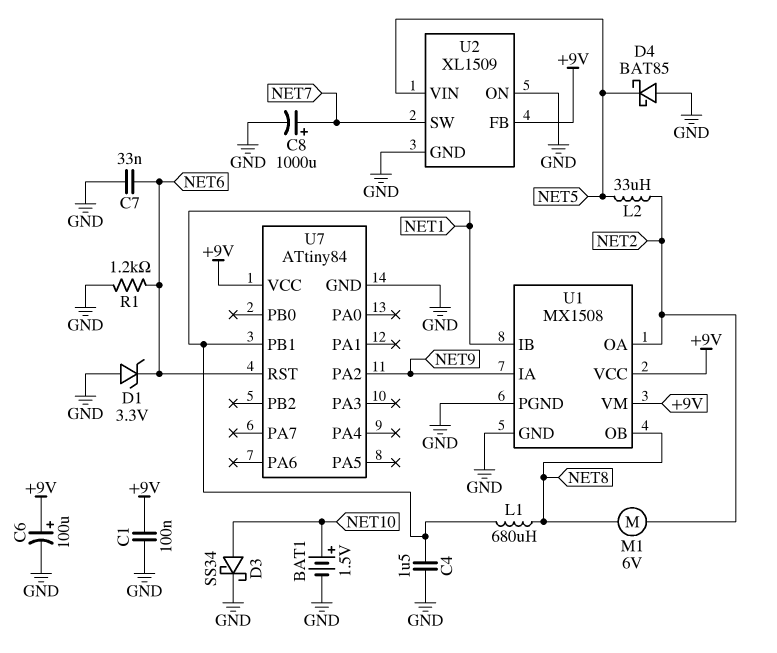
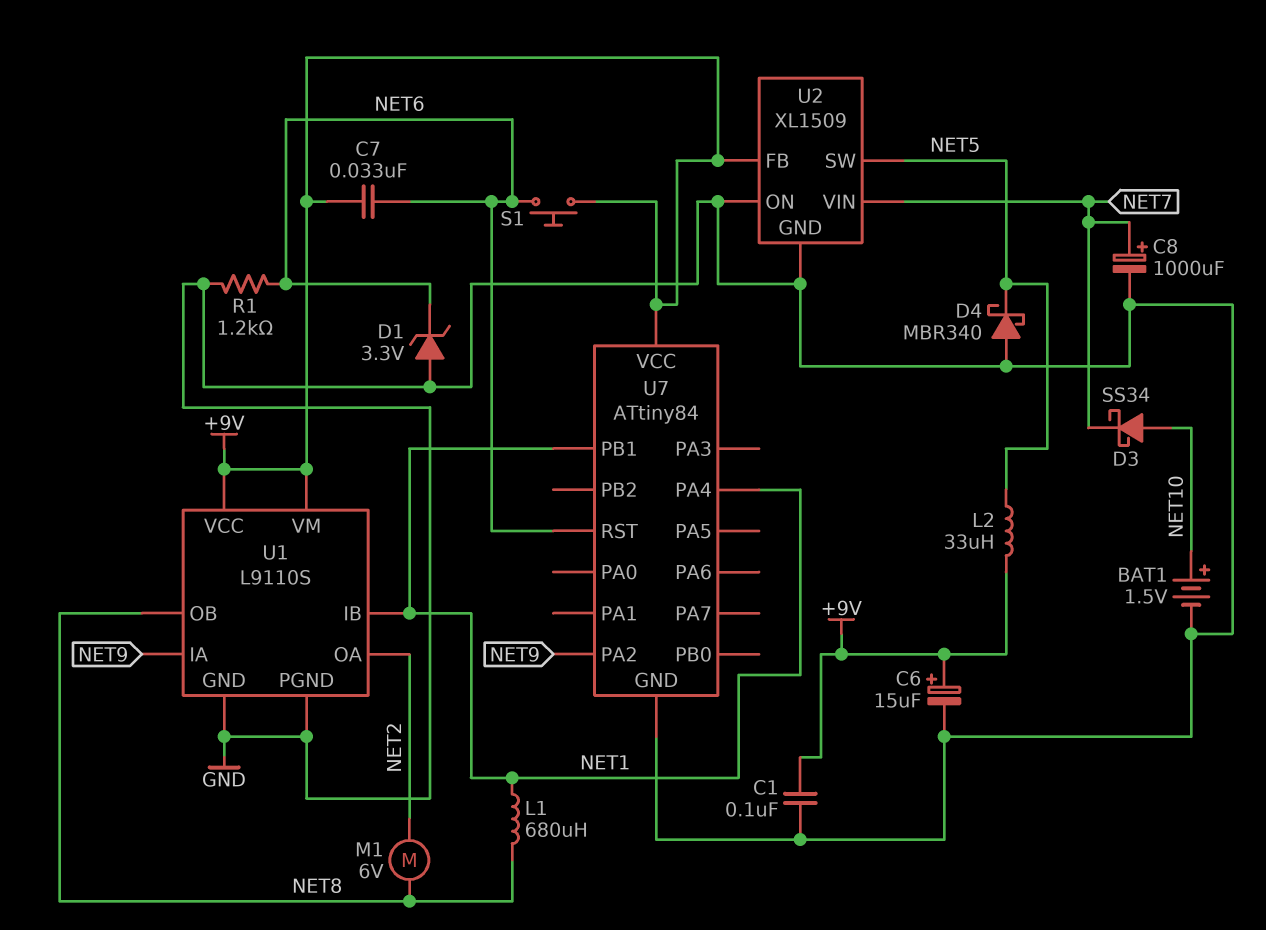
C4: 1.5uF (GND, NET1) -> none
C6: 100uF (plus +9V, minus GND) -> 15uF (plus +9V, minus GND)
C7: 33nF (GND, NET6) -> 33nF (+9V, NET6)
D3: schottky SS34 (A NET10, K GND) -> schottky SS34 (A NET10, K NET7)
D4: schottky BAT85 (A GND, K NET5) -> schottky MBR340 (A GND, K NET5)
L2: 33uH (NET2, NET5) -> 33uH (+9V, NET5)
S1: none -> button (+9V, NET6)
U1: MX1508 -> L9110S
U2 pin SW: NET7 -> NET5
U2 pin VIN: NET5 -> NET7
U7 pin PA4: none -> NET1

